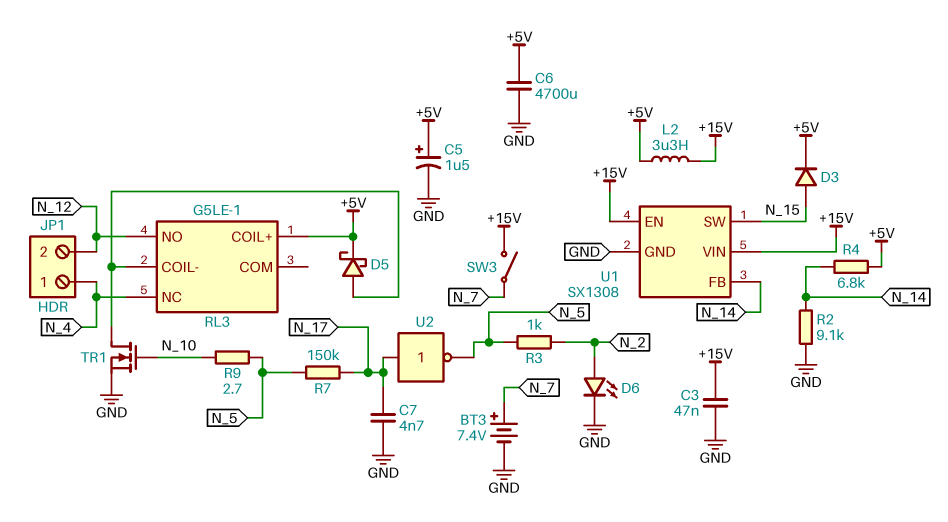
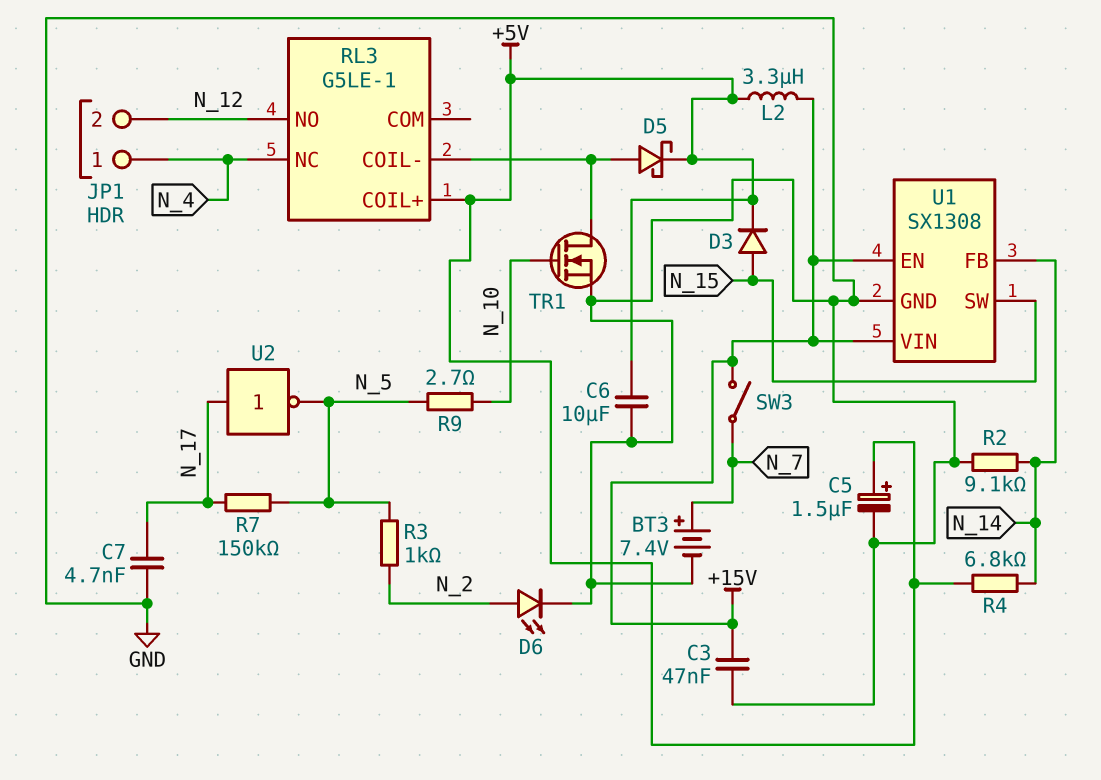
C6: 4700uF (+5V, GND) -> 10uF (+5V, GND)

